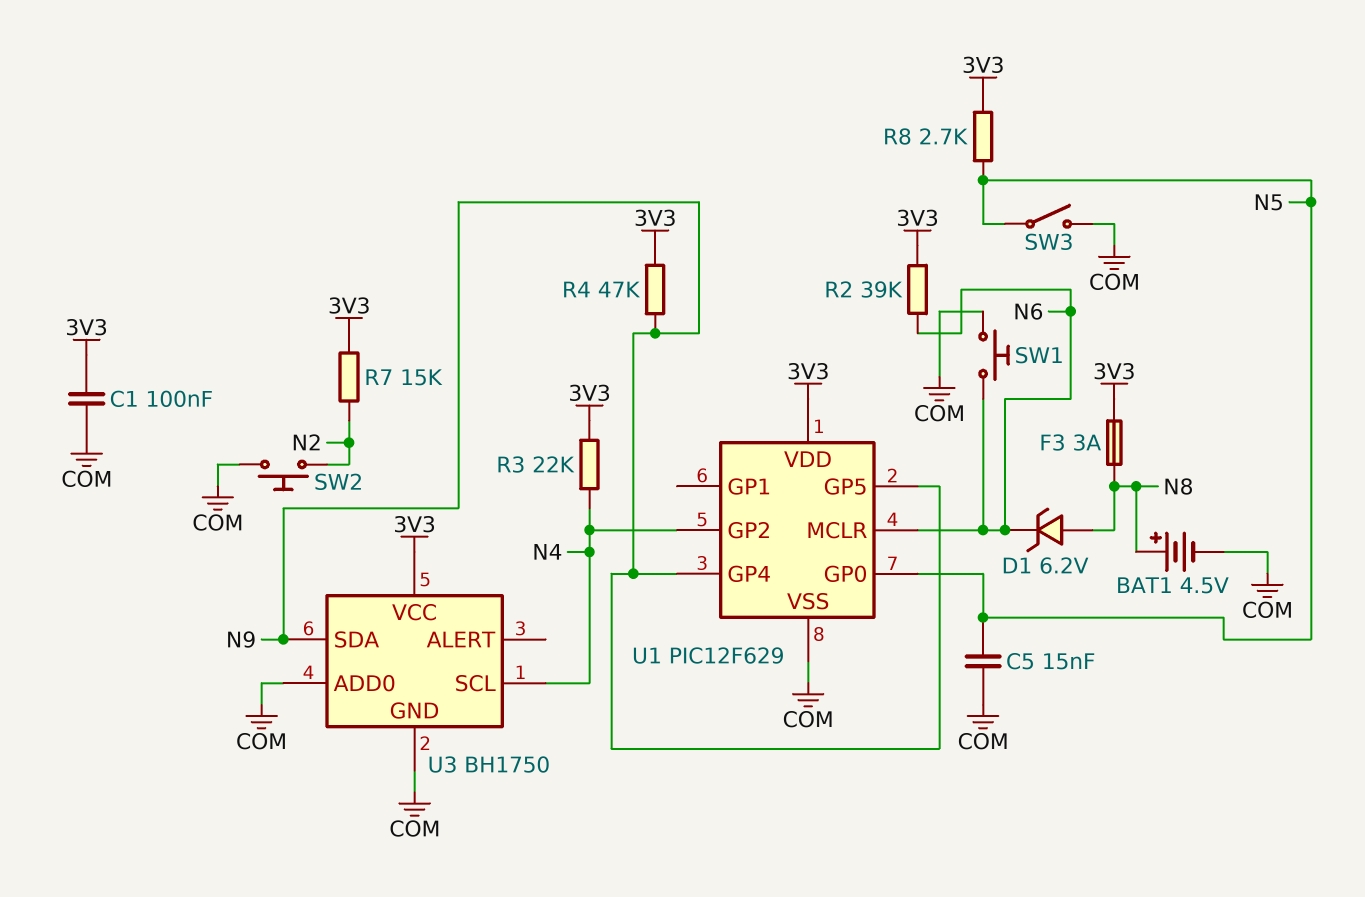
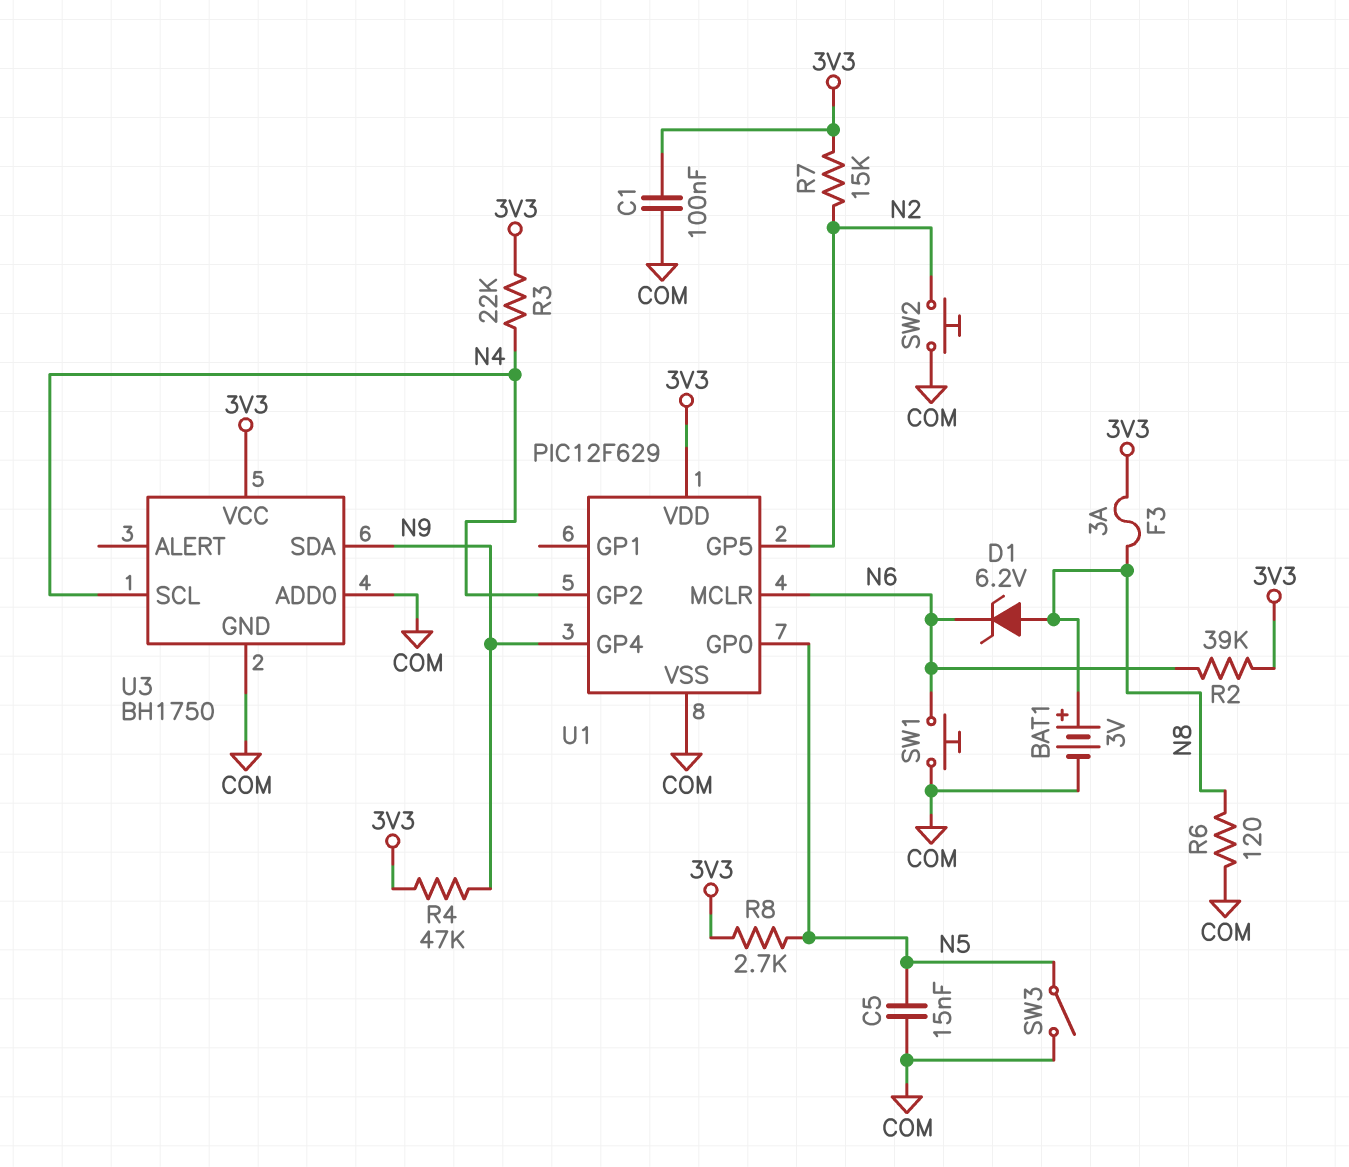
BAT1: 4.5V (plus N8, minus COM) -> 3V (plus N8, minus COM)
R6: none -> 120 (COM, N8)
U1 pin GP5: N9 -> N2

